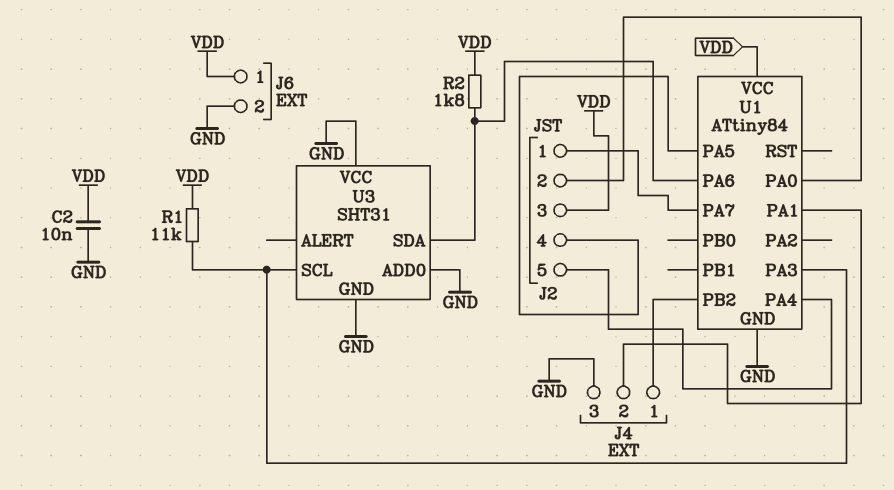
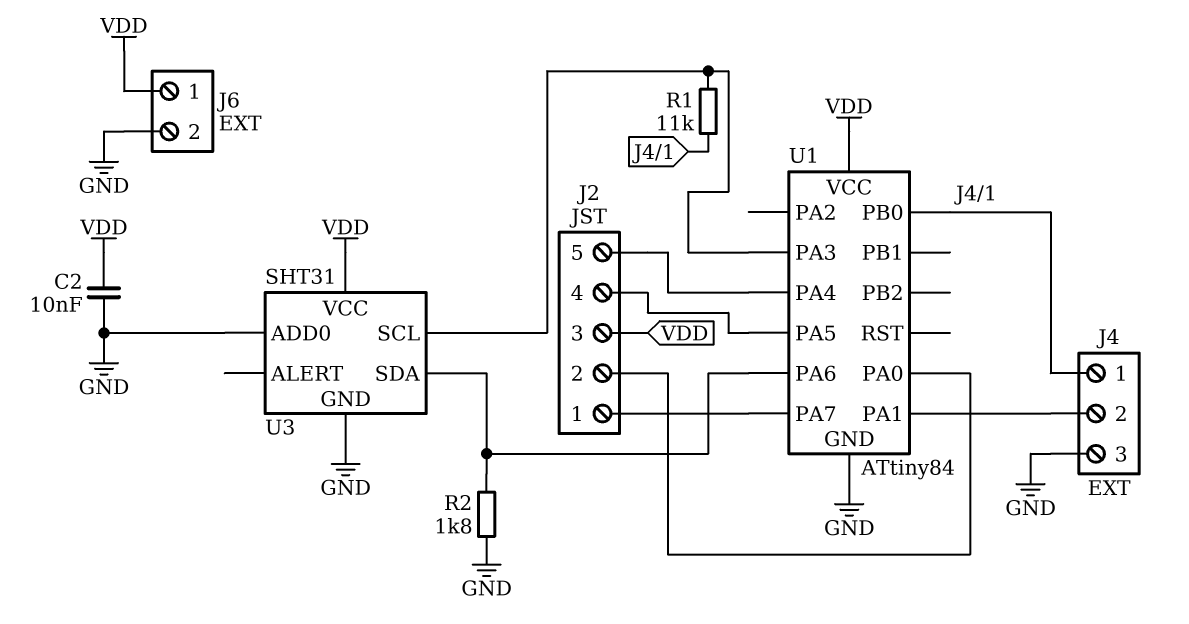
R1: 11k (U1/PA3, VDD) -> 11k (J4/1, U1/PA3)
R2: 1.8k (U1/PA6, VDD) -> 1.8k (GND, U1/PA6)
U1 pin PB0: none -> J4/1
U1 pin PB2: J4/1 -> none
U3 pin VCC: GND -> VDD

